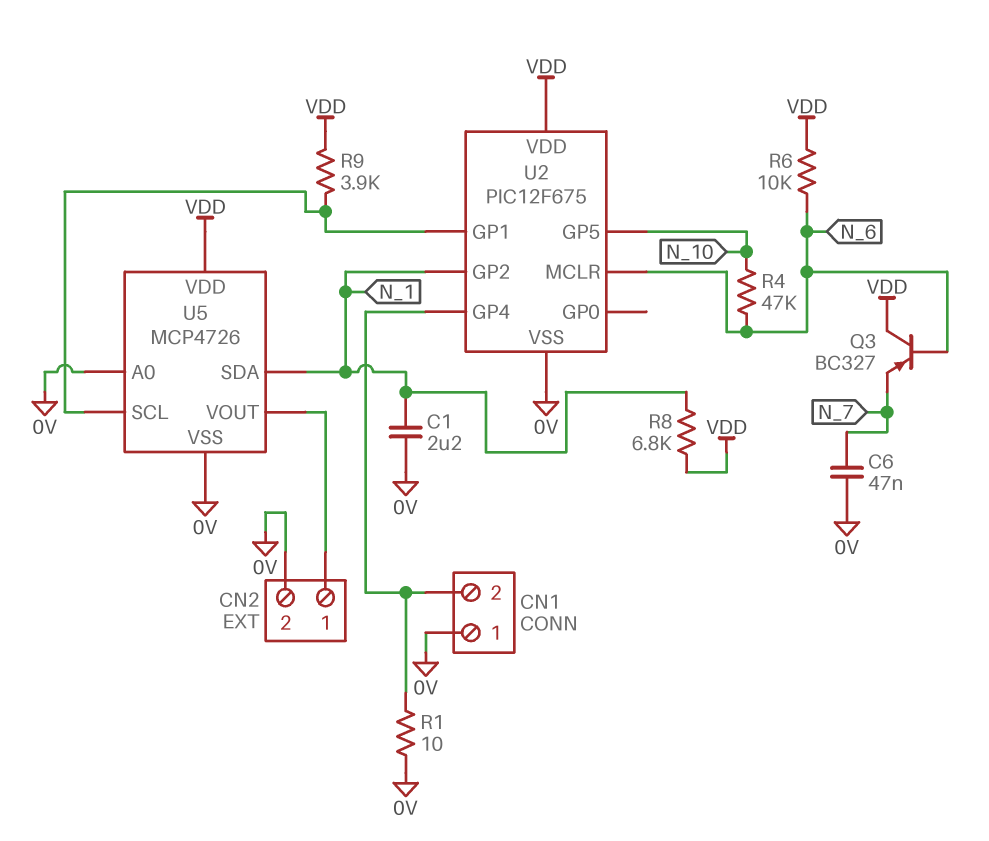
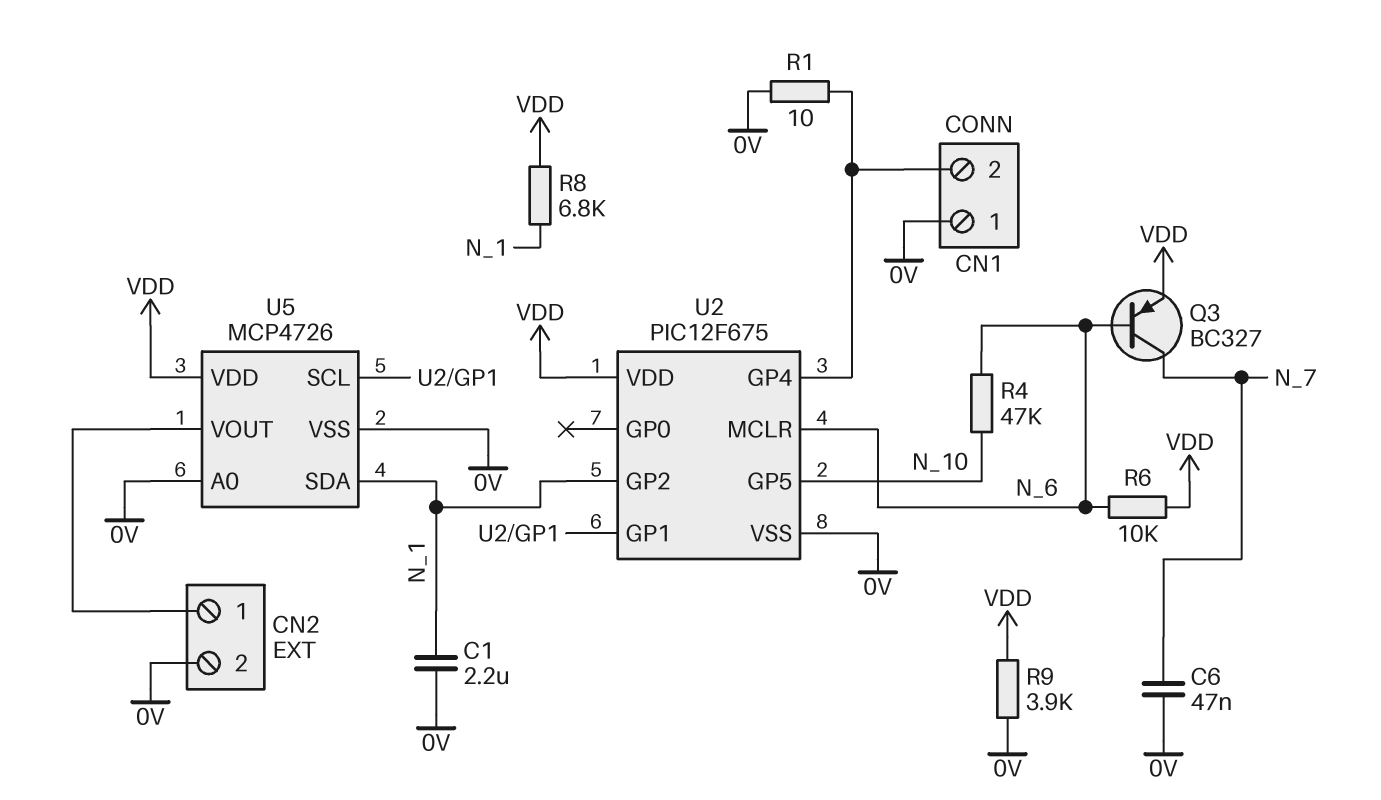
Q3: PNP BC327 (B N_6, C VDD, E N_7) -> PNP BC327 (B N_6, C N_7, E VDD)
R9: 3.9k (U2/GP1, VDD) -> 3.9k (0V, VDD)

